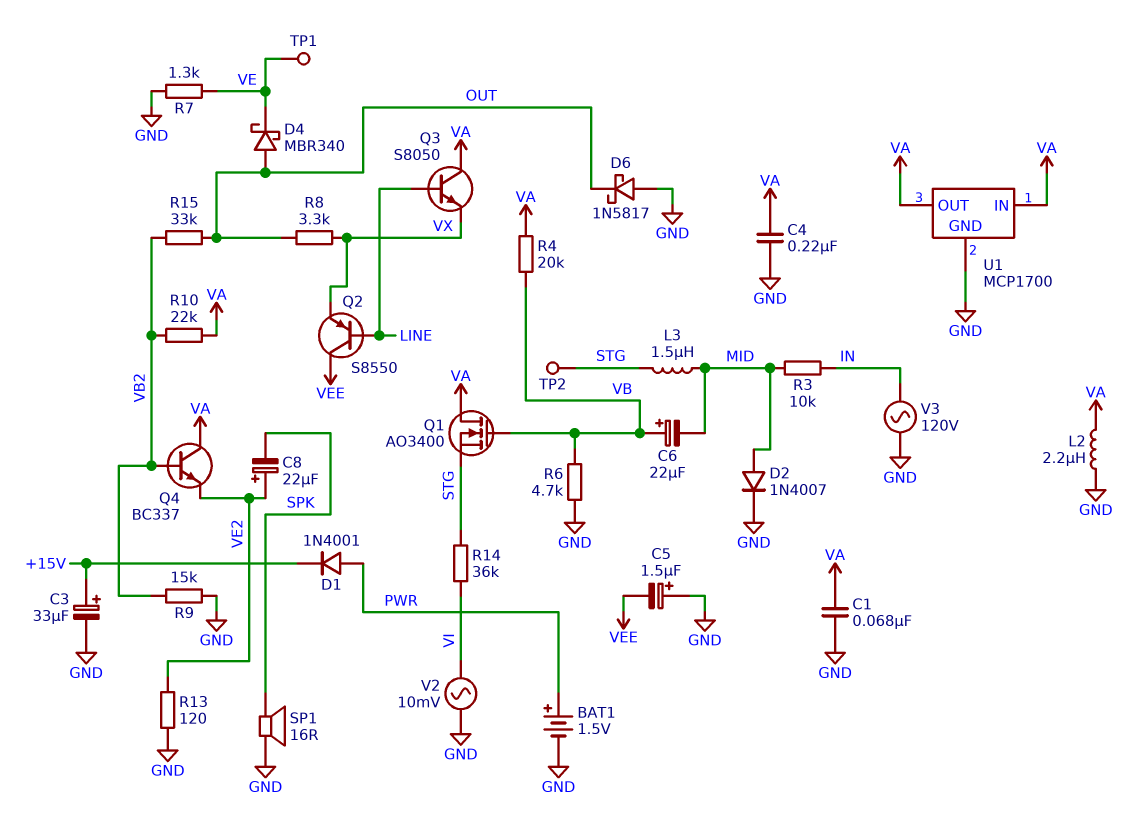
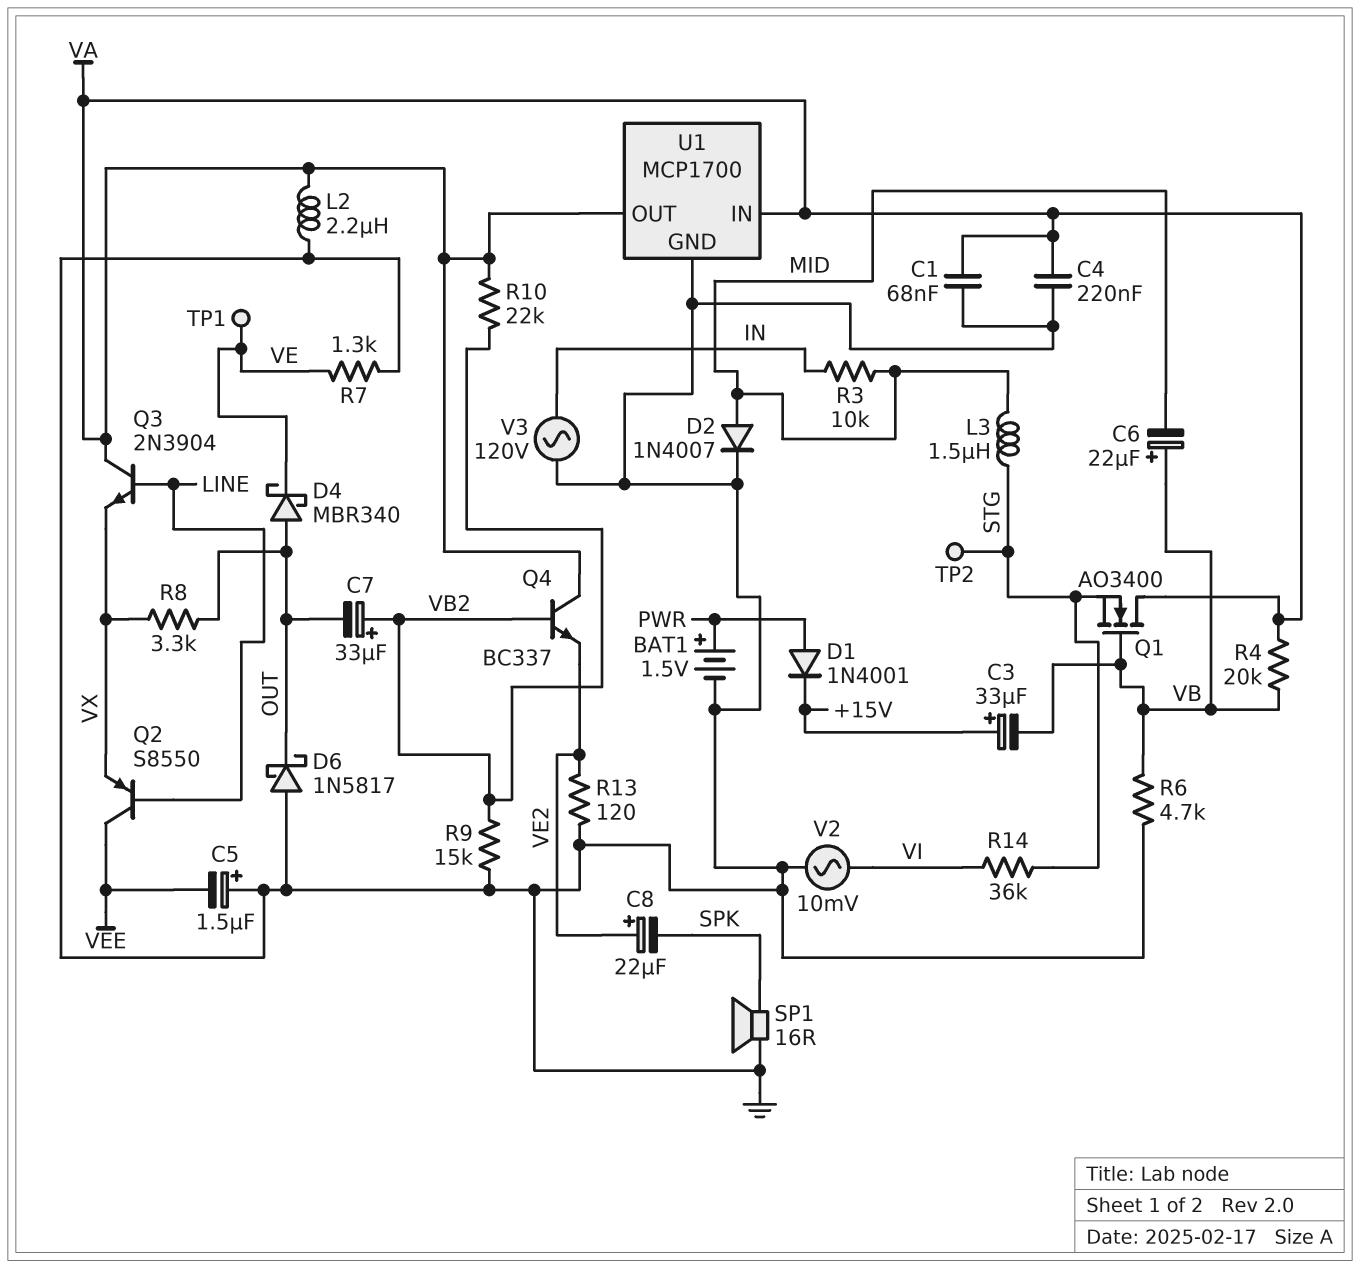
C3: 33uF (plus +15V, minus GND) -> 33uF (plus +15V, minus VB)
C7: none -> 33uF (plus VB2, minus OUT)
Q3: NPN S8050 (B LINE, C VA, E VX) -> NPN 2N3904 (B LINE, C VA, E VX)
R15: 33k (OUT, VB2) -> none

